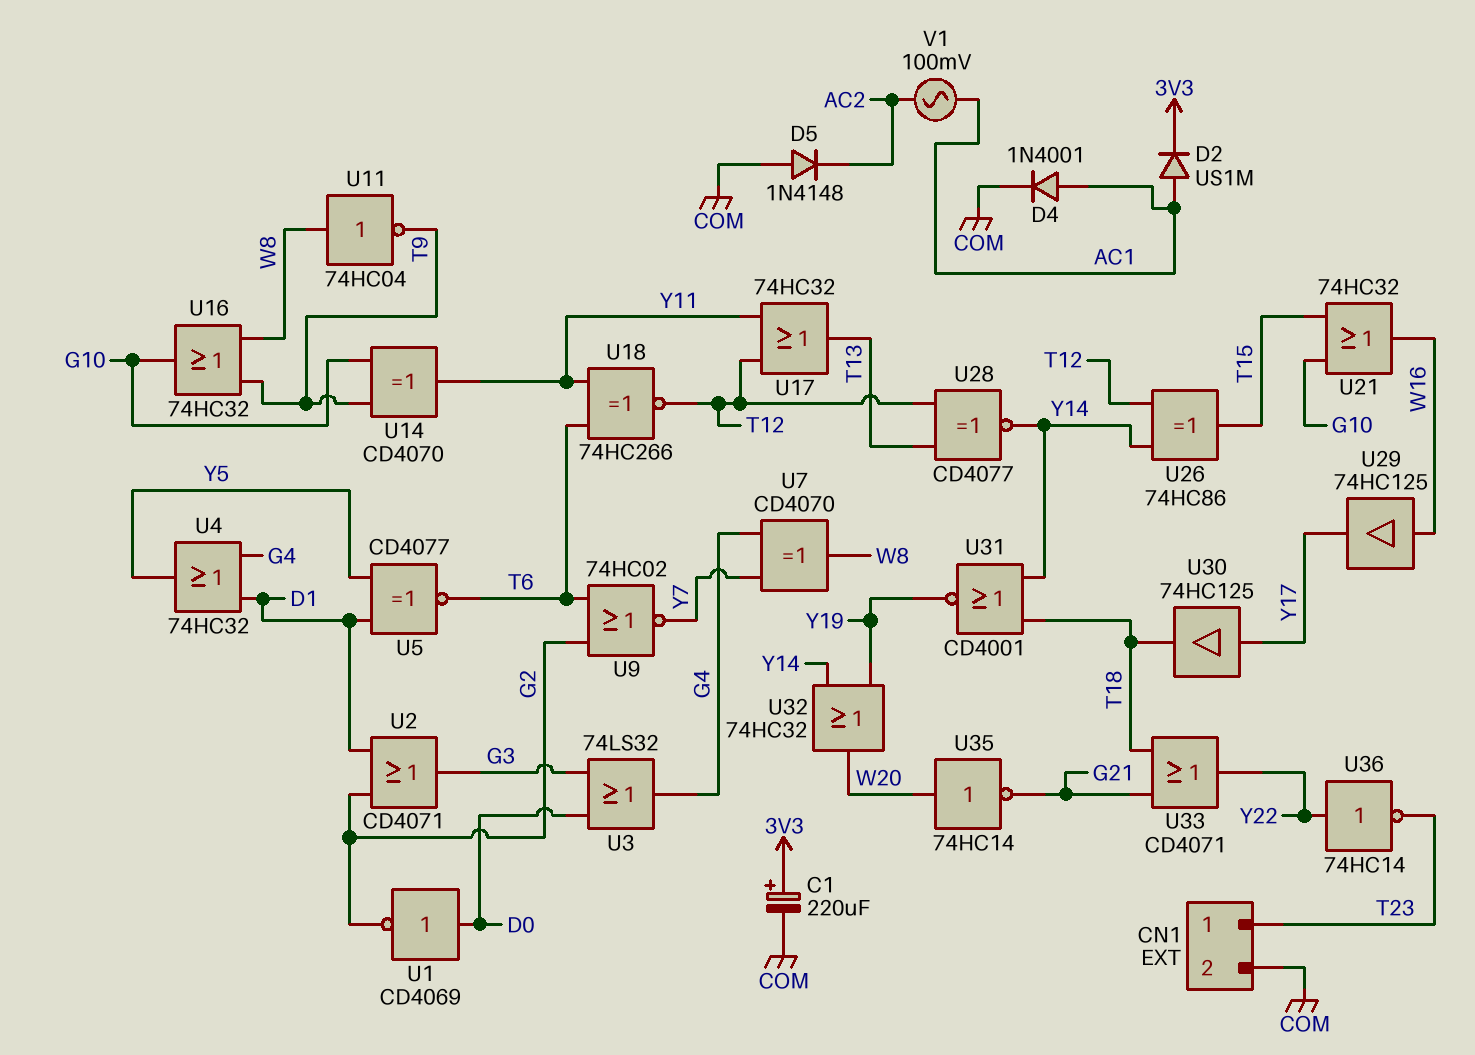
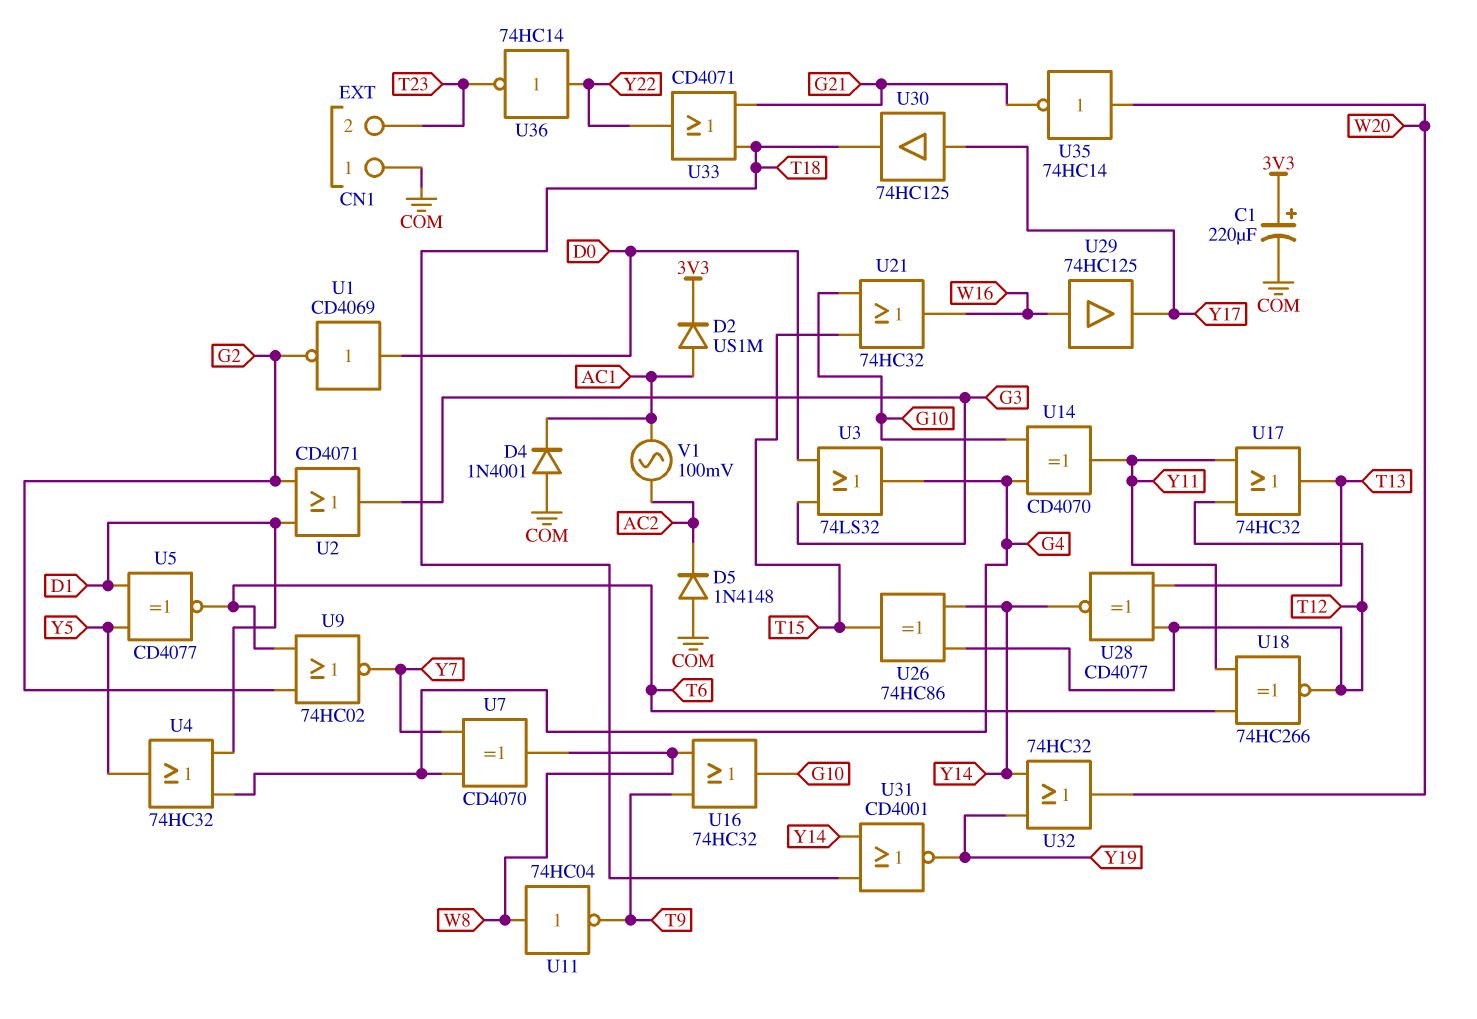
CN1 pin 1: T23 -> COM
CN1 pin 2: COM -> T23
D4: diode 1N4001 (A AC1, K COM) -> diode 1N4001 (A COM, K AC1)
U14: XOR CD4070 (in G10, in T9, out Y11) -> XOR CD4070 (in G4, in G10, out Y11)

